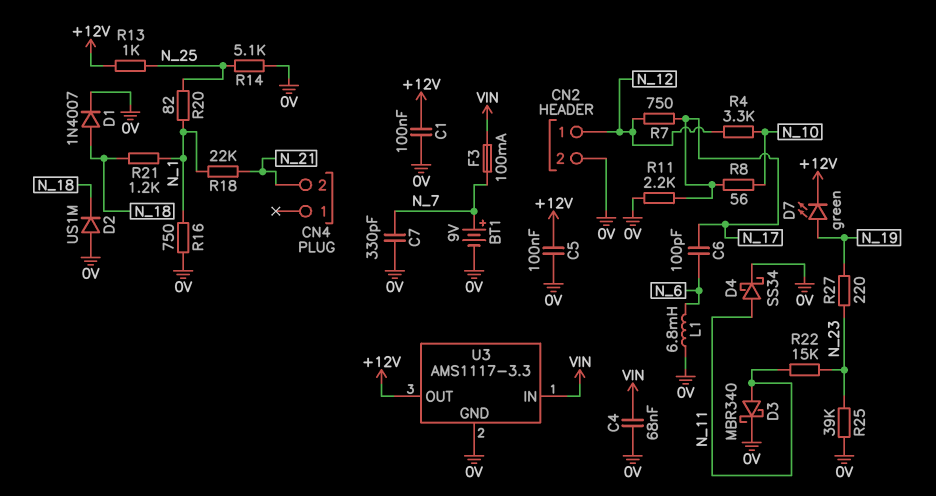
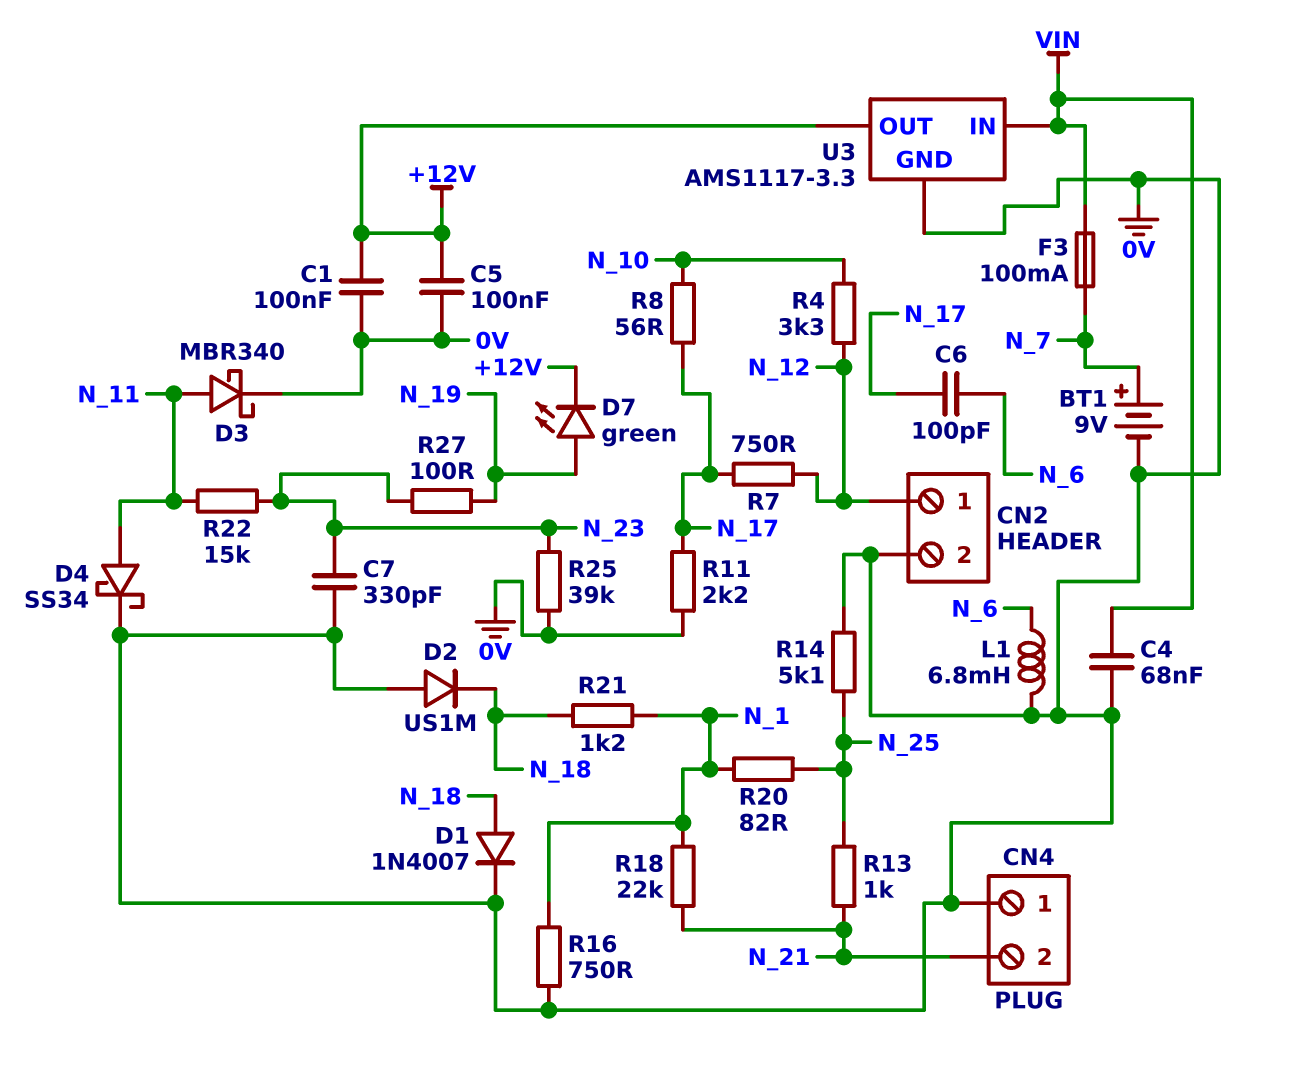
C7: 330pF (0V, N_7) -> 330pF (0V, N_23)
CN4 pin 1: none -> 0V
R13: 1k (+12V, N_25) -> 1k (N_21, N_25)
R27: 220 (N_19, N_23) -> 100 (N_19, N_23)

